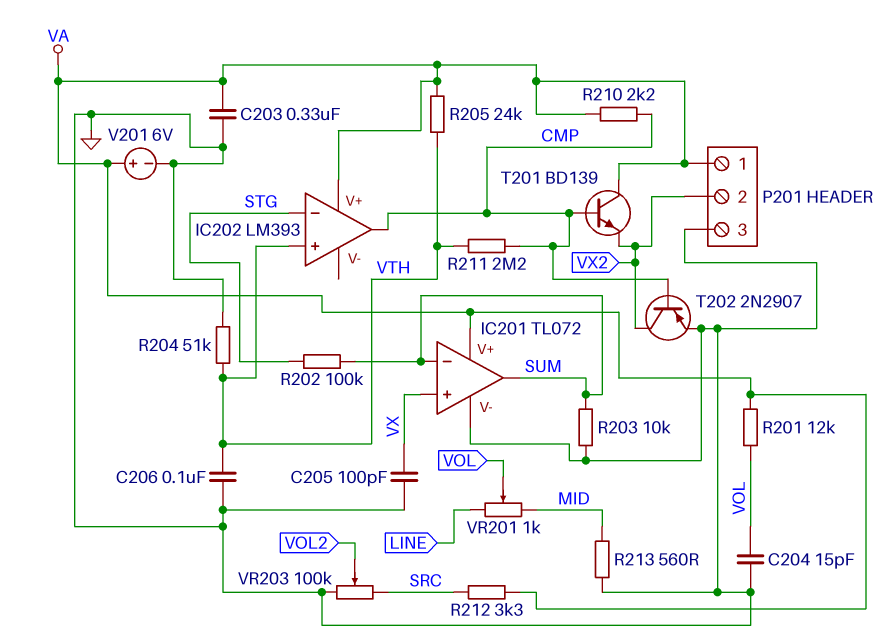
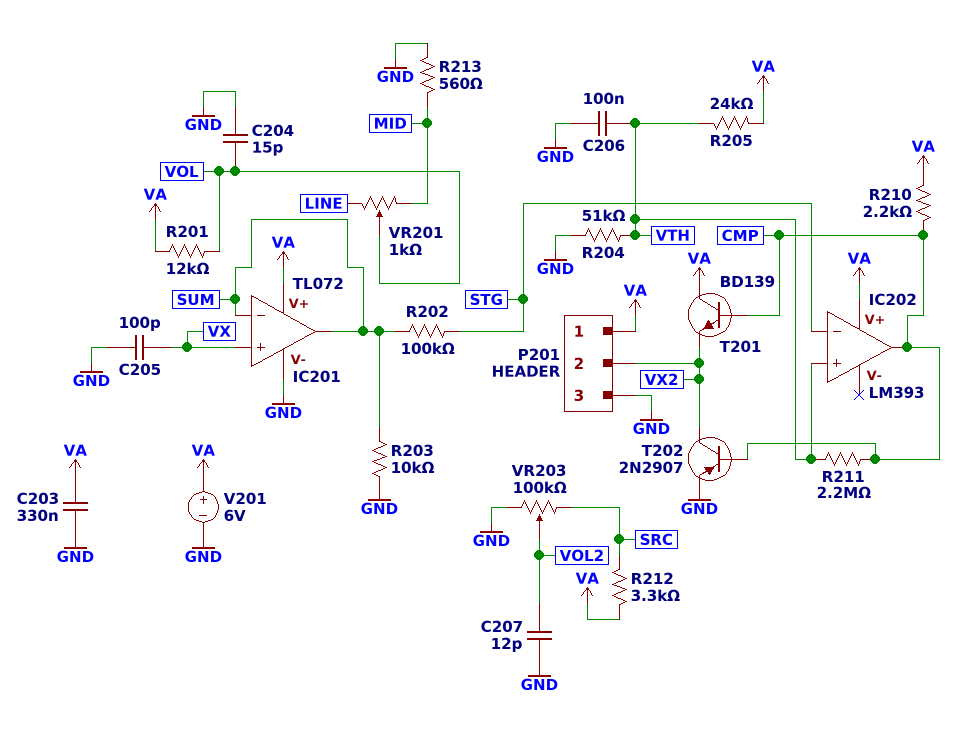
C207: none -> 12pF (GND, VOL2)

